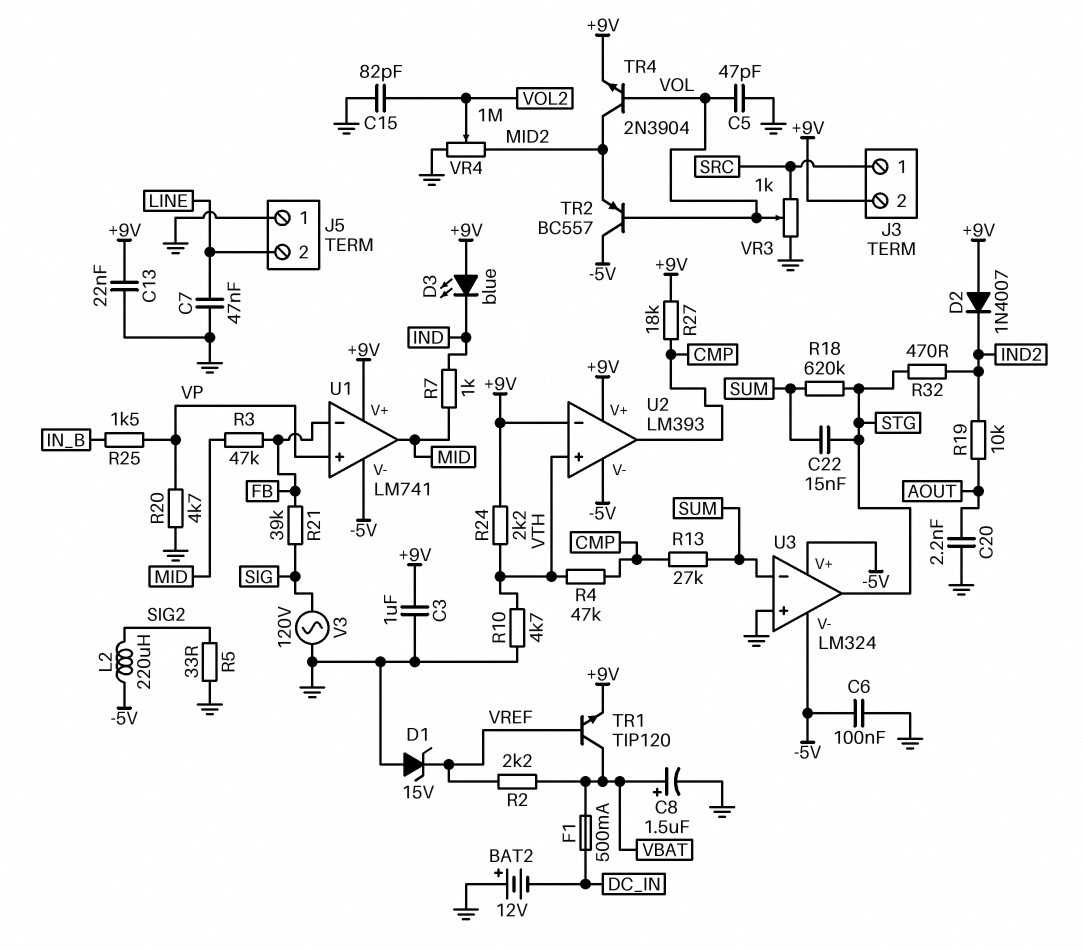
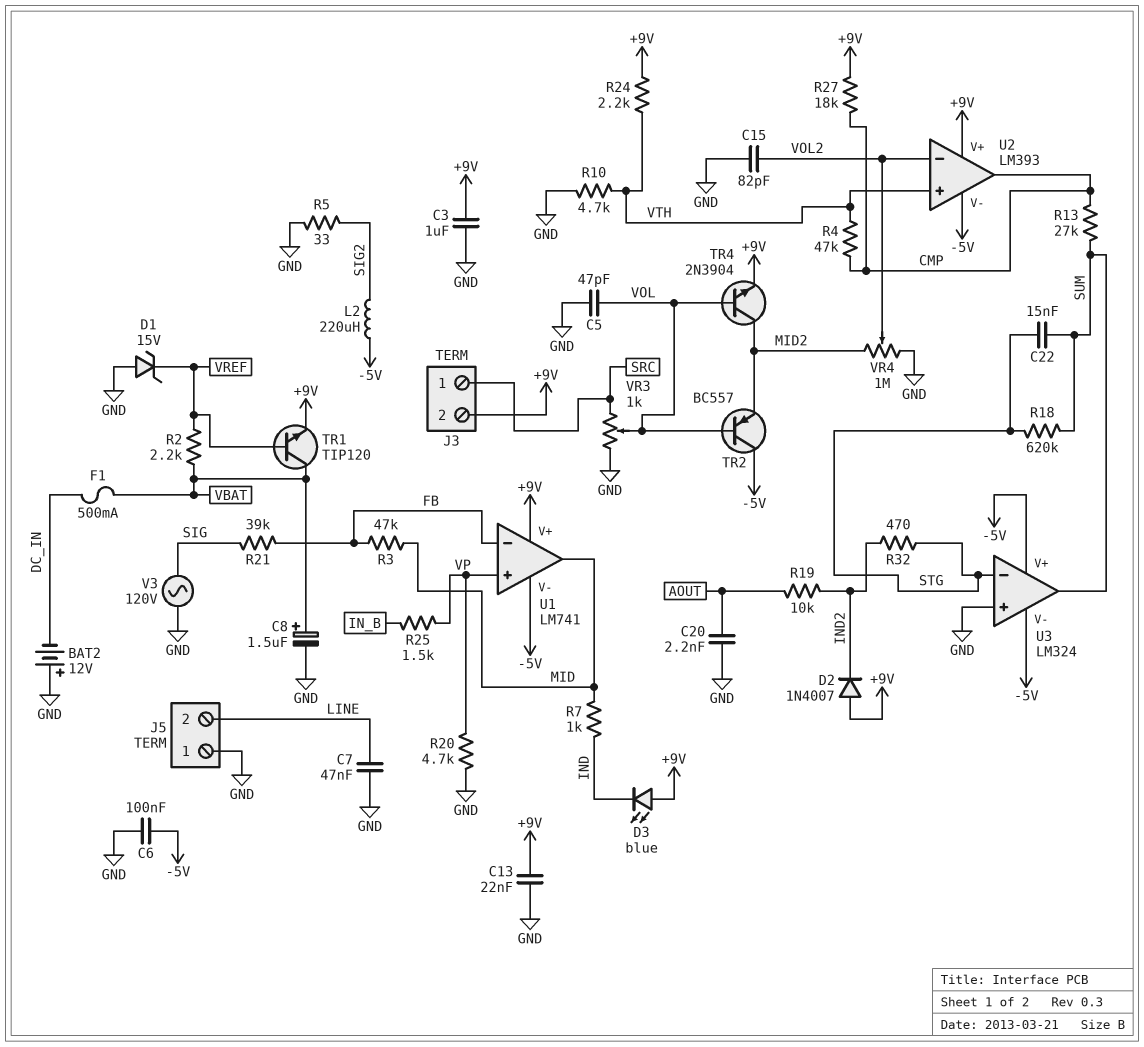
U2 pin in-: +9V -> VOL2
U3 pin in-: SUM -> STG
U3 pin out: STG -> SUM

